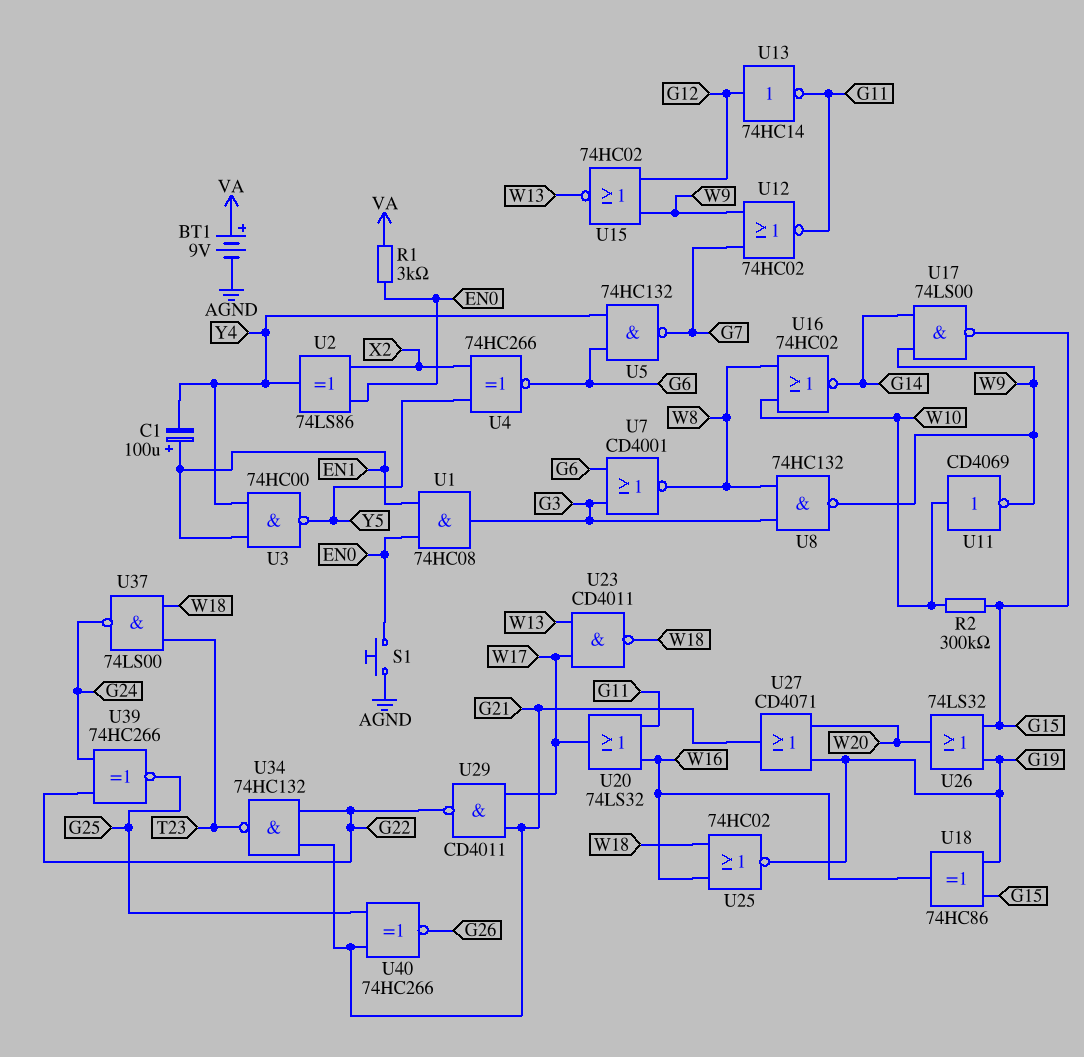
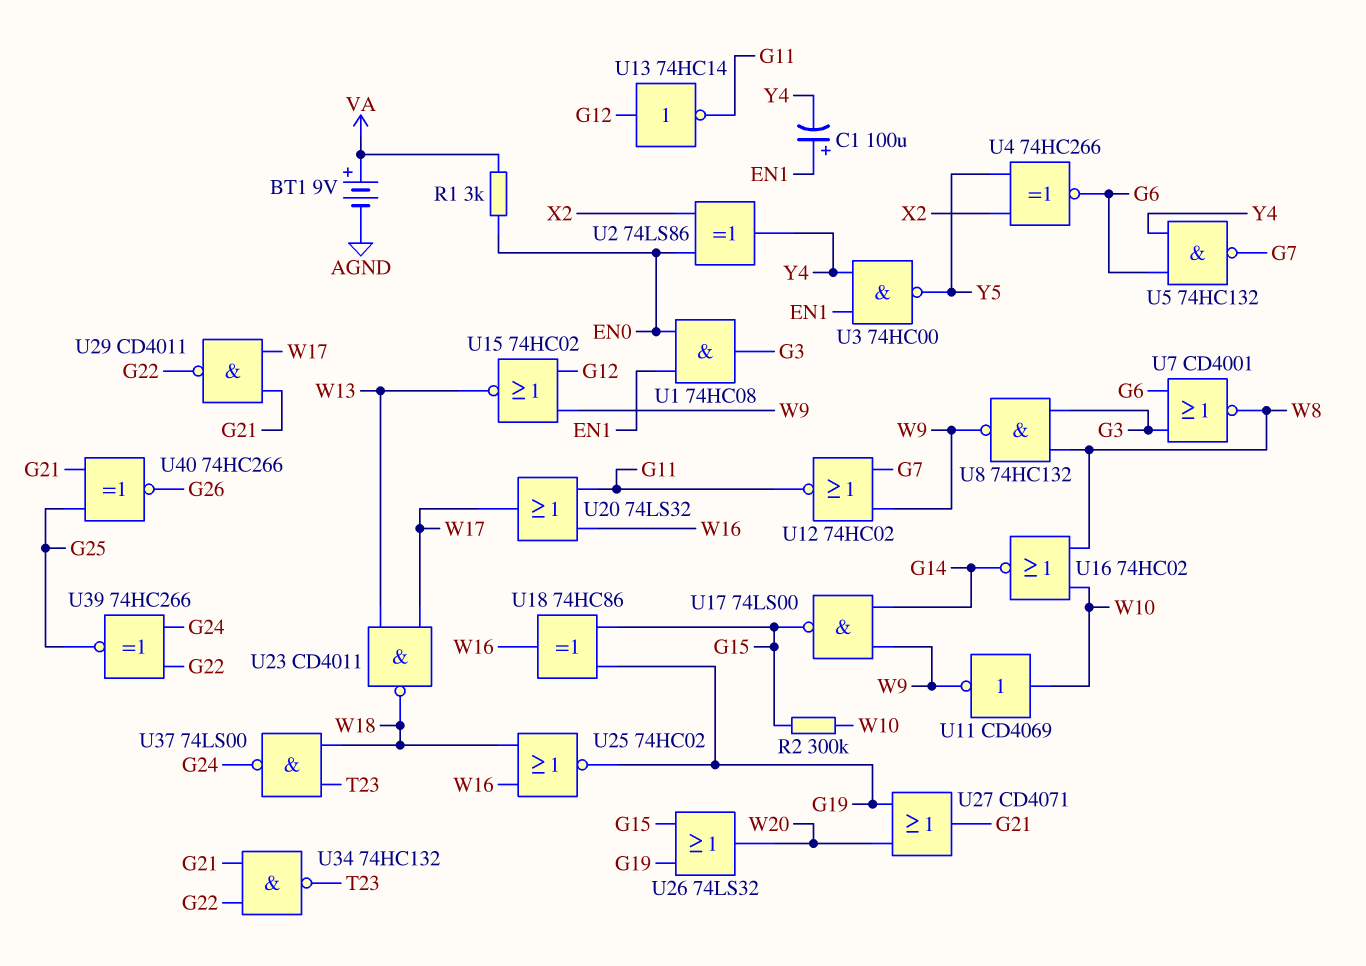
S1: button (AGND, EN0) -> none

